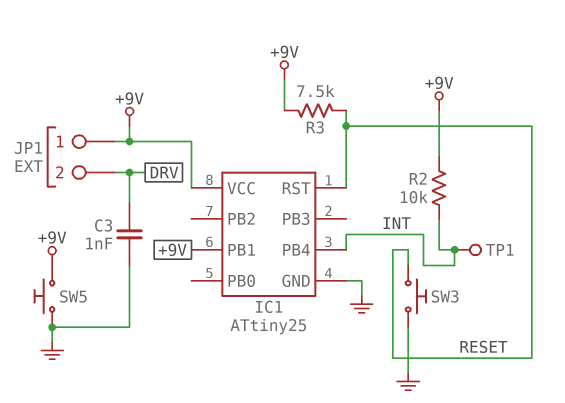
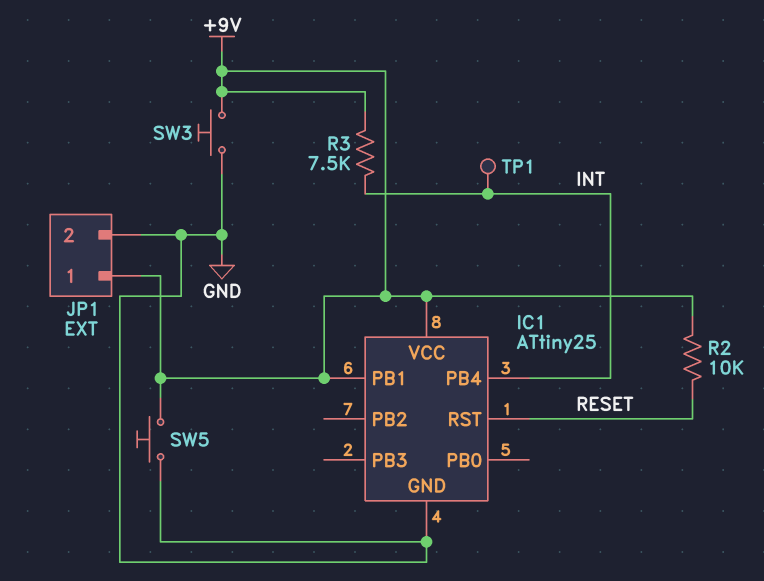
C3: 1nF (DRV, GND) -> none
JP1 pin 2: DRV -> GND
R2: 10k (+9V, INT) -> 10k (+9V, RESET)
R3: 7.5k (+9V, RESET) -> 7.5k (+9V, INT)
SW3: button (GND, RESET) -> button (+9V, GND)

